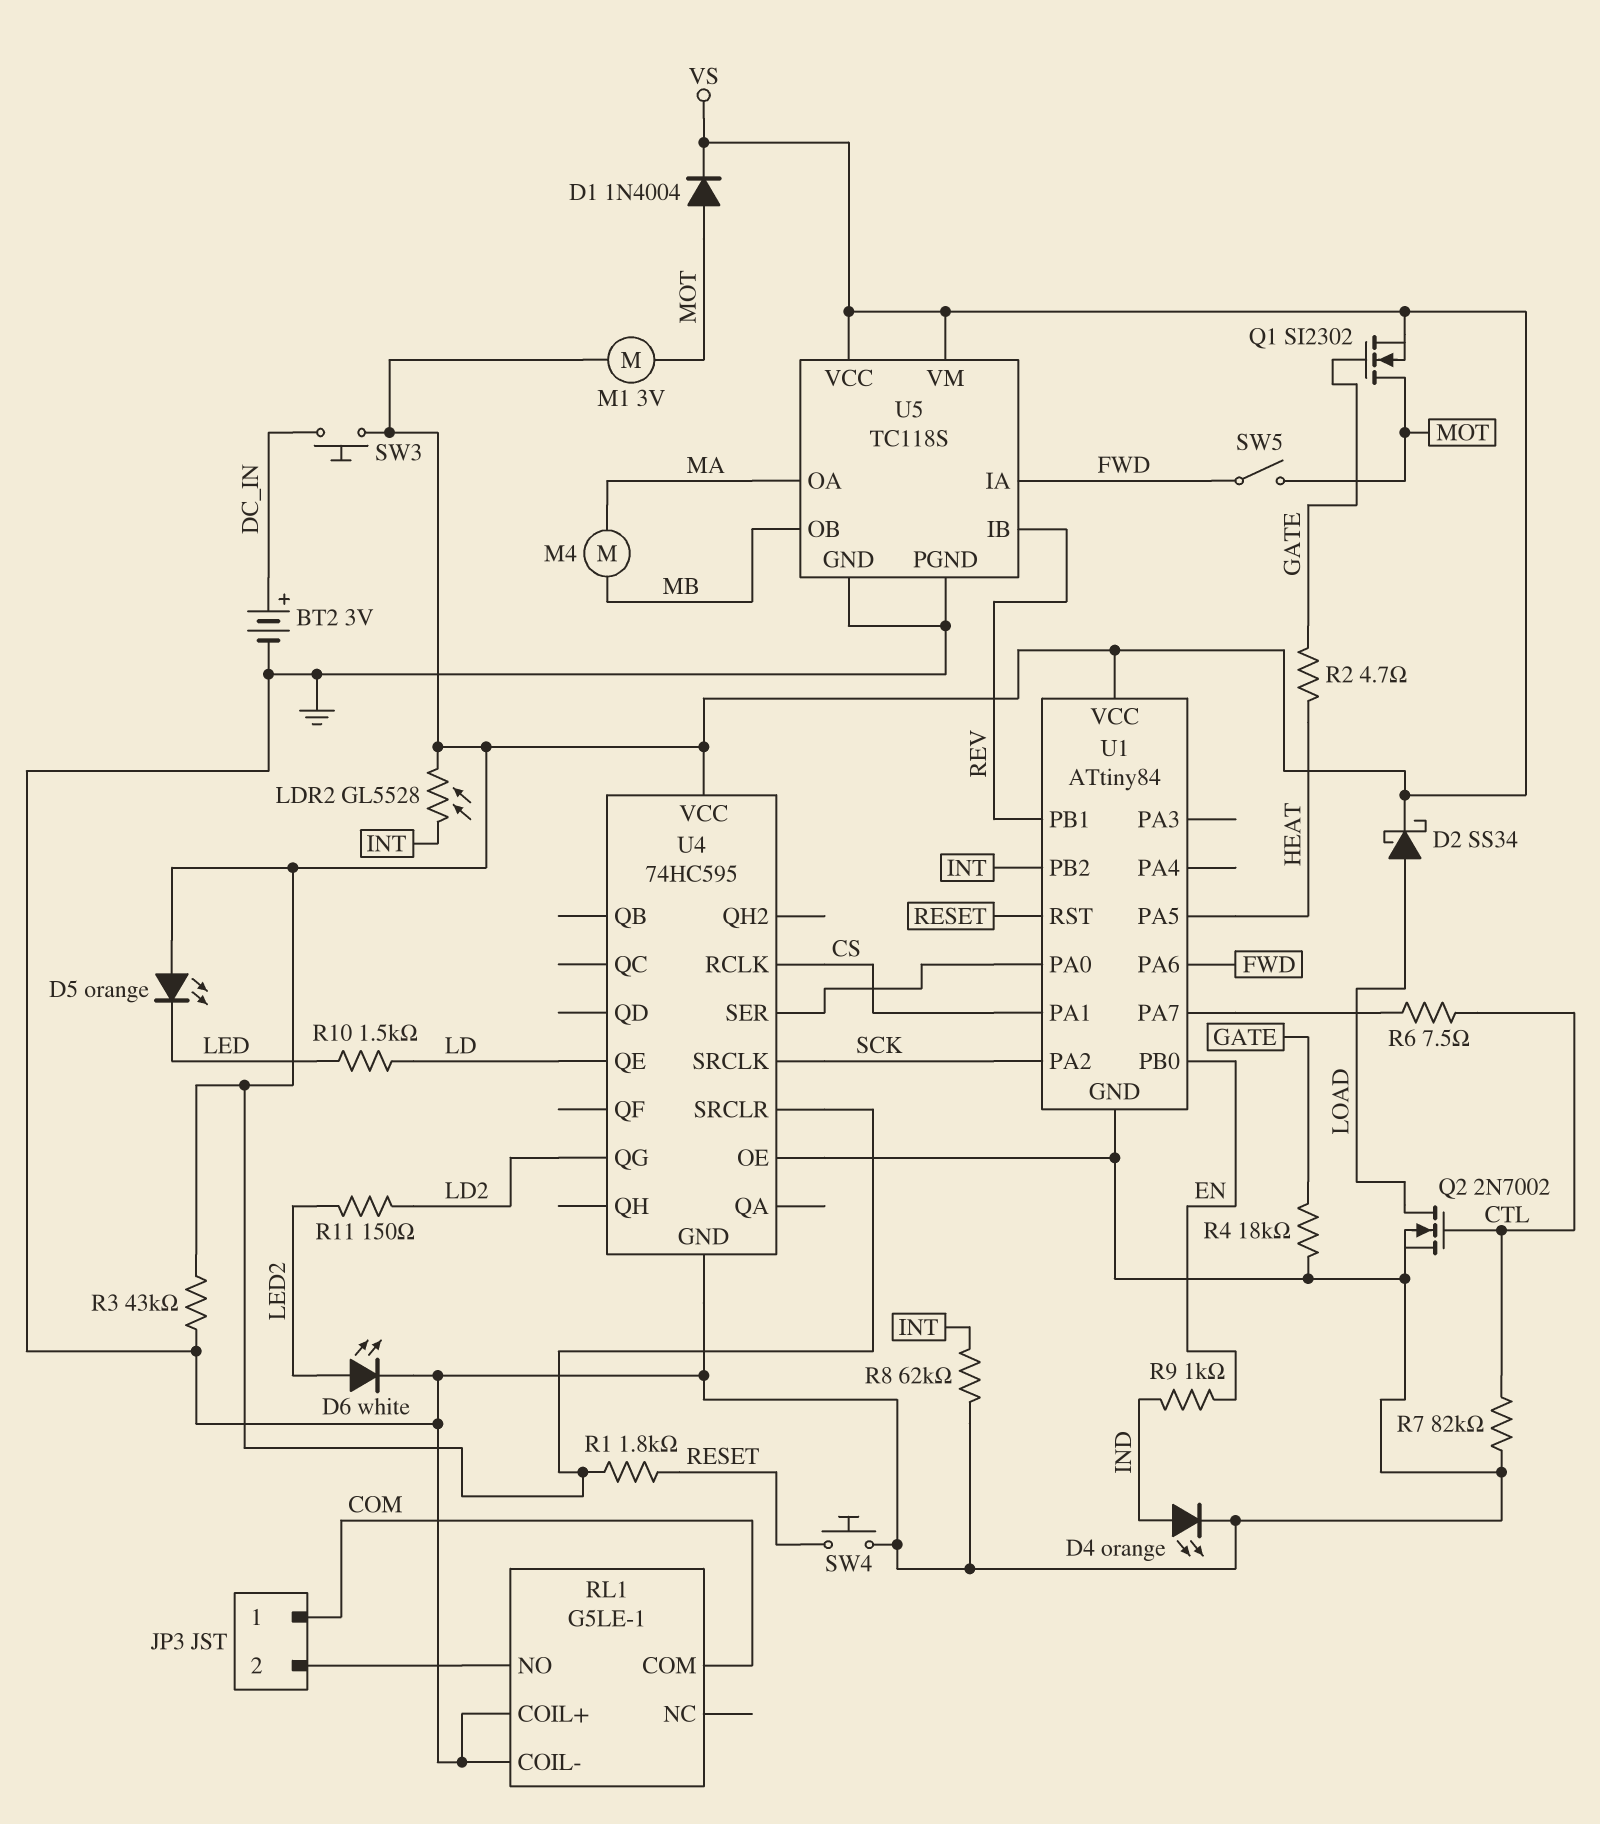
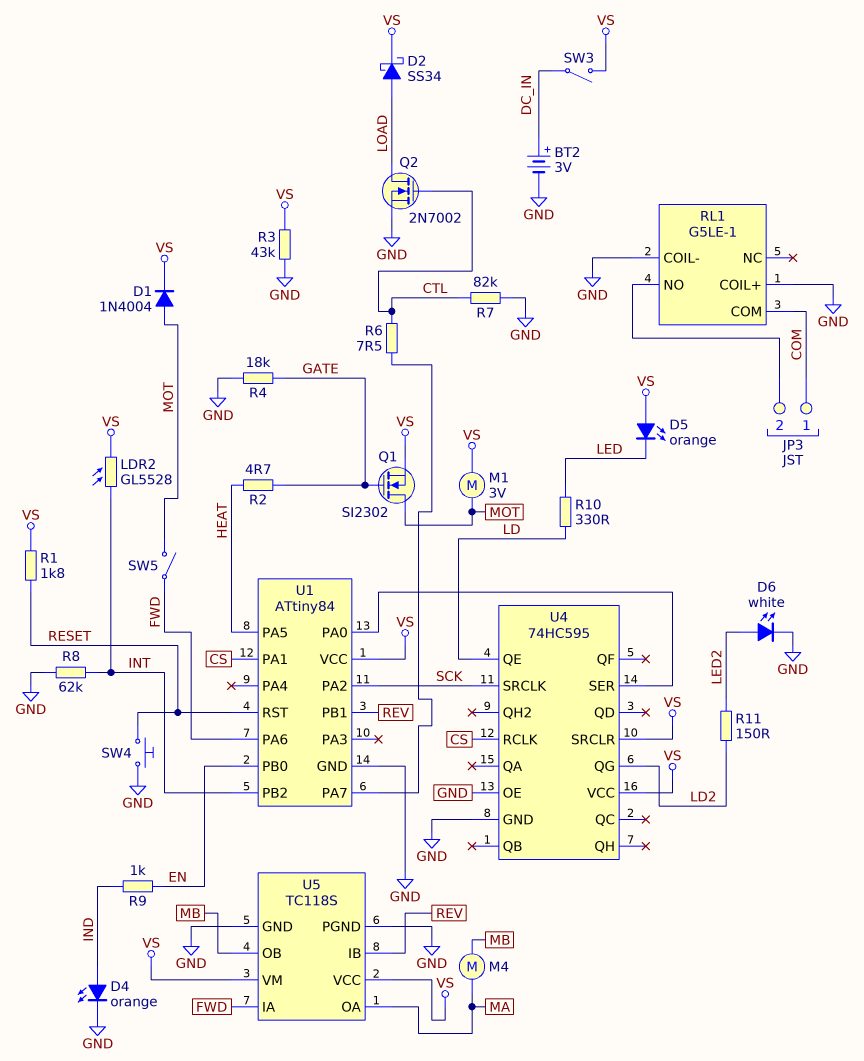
R10: 1.5k (LD, LED) -> 330 (LD, LED)
SW3: button (DC_IN, VS) -> switch (DC_IN, VS)

